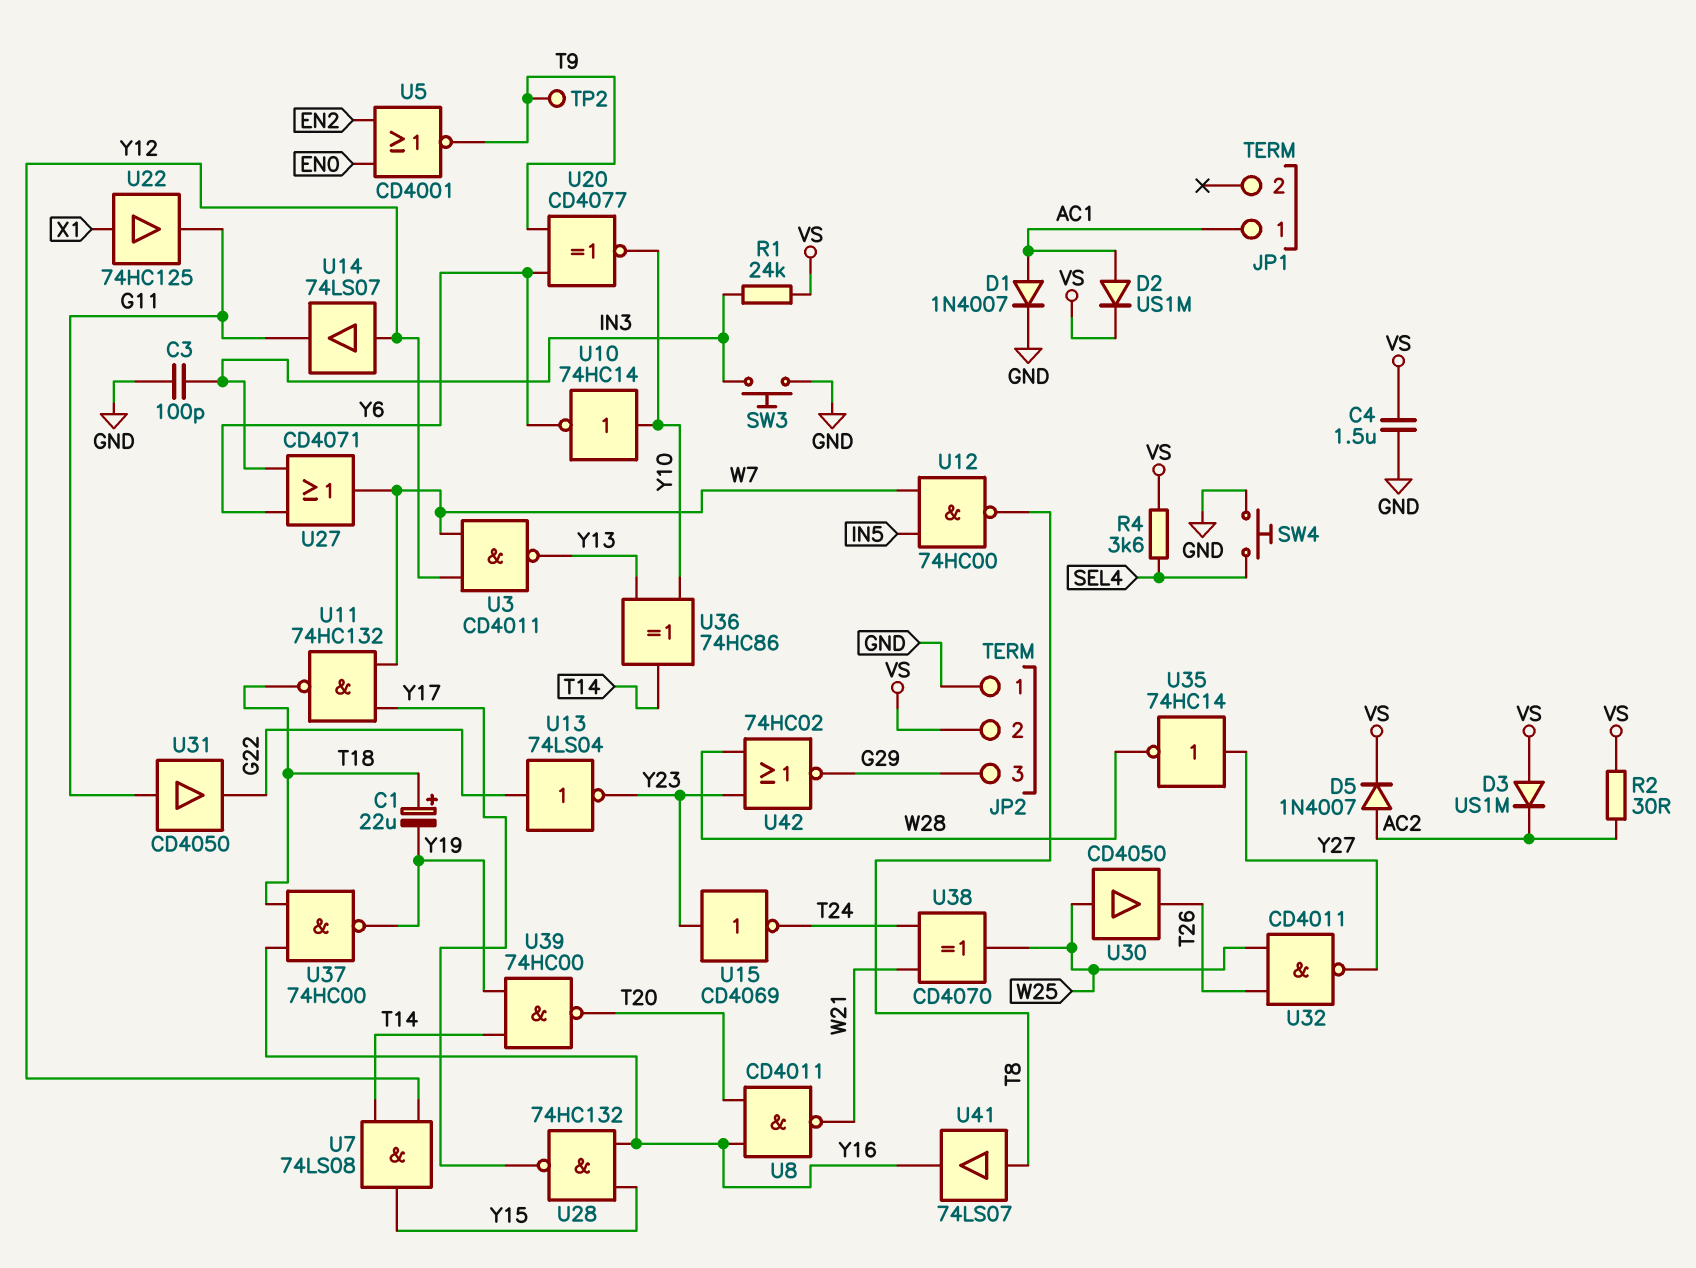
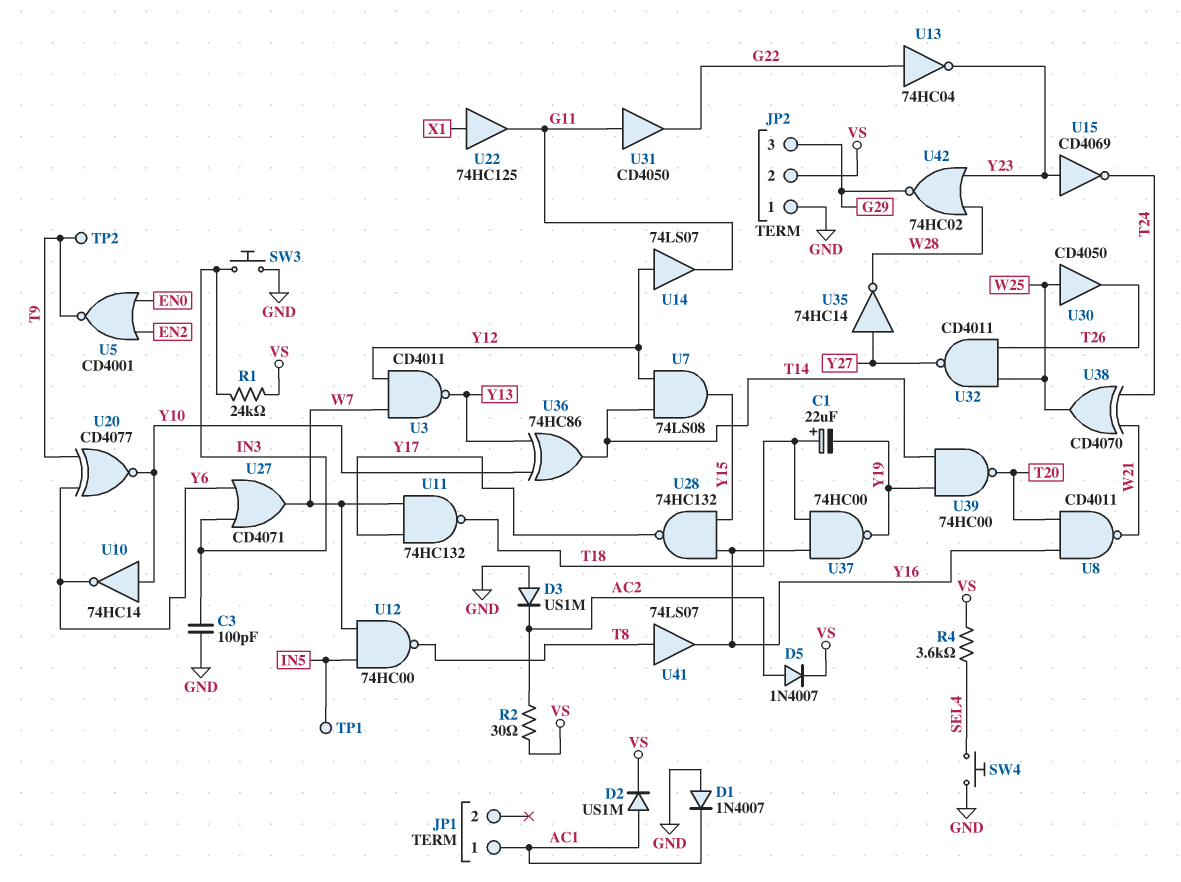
C4: 1.5uF (GND, VS) -> none
D1: diode 1N4007 (A AC1, K GND) -> diode 1N4007 (A GND, K AC1)
D3: diode US1M (A VS, K AC2) -> diode US1M (A GND, K AC2)
TP1: none -> test point (IN5)
U13: NOT 74LS04 (in G22, out Y23) -> NOT 74HC04 (in G22, out Y23)

